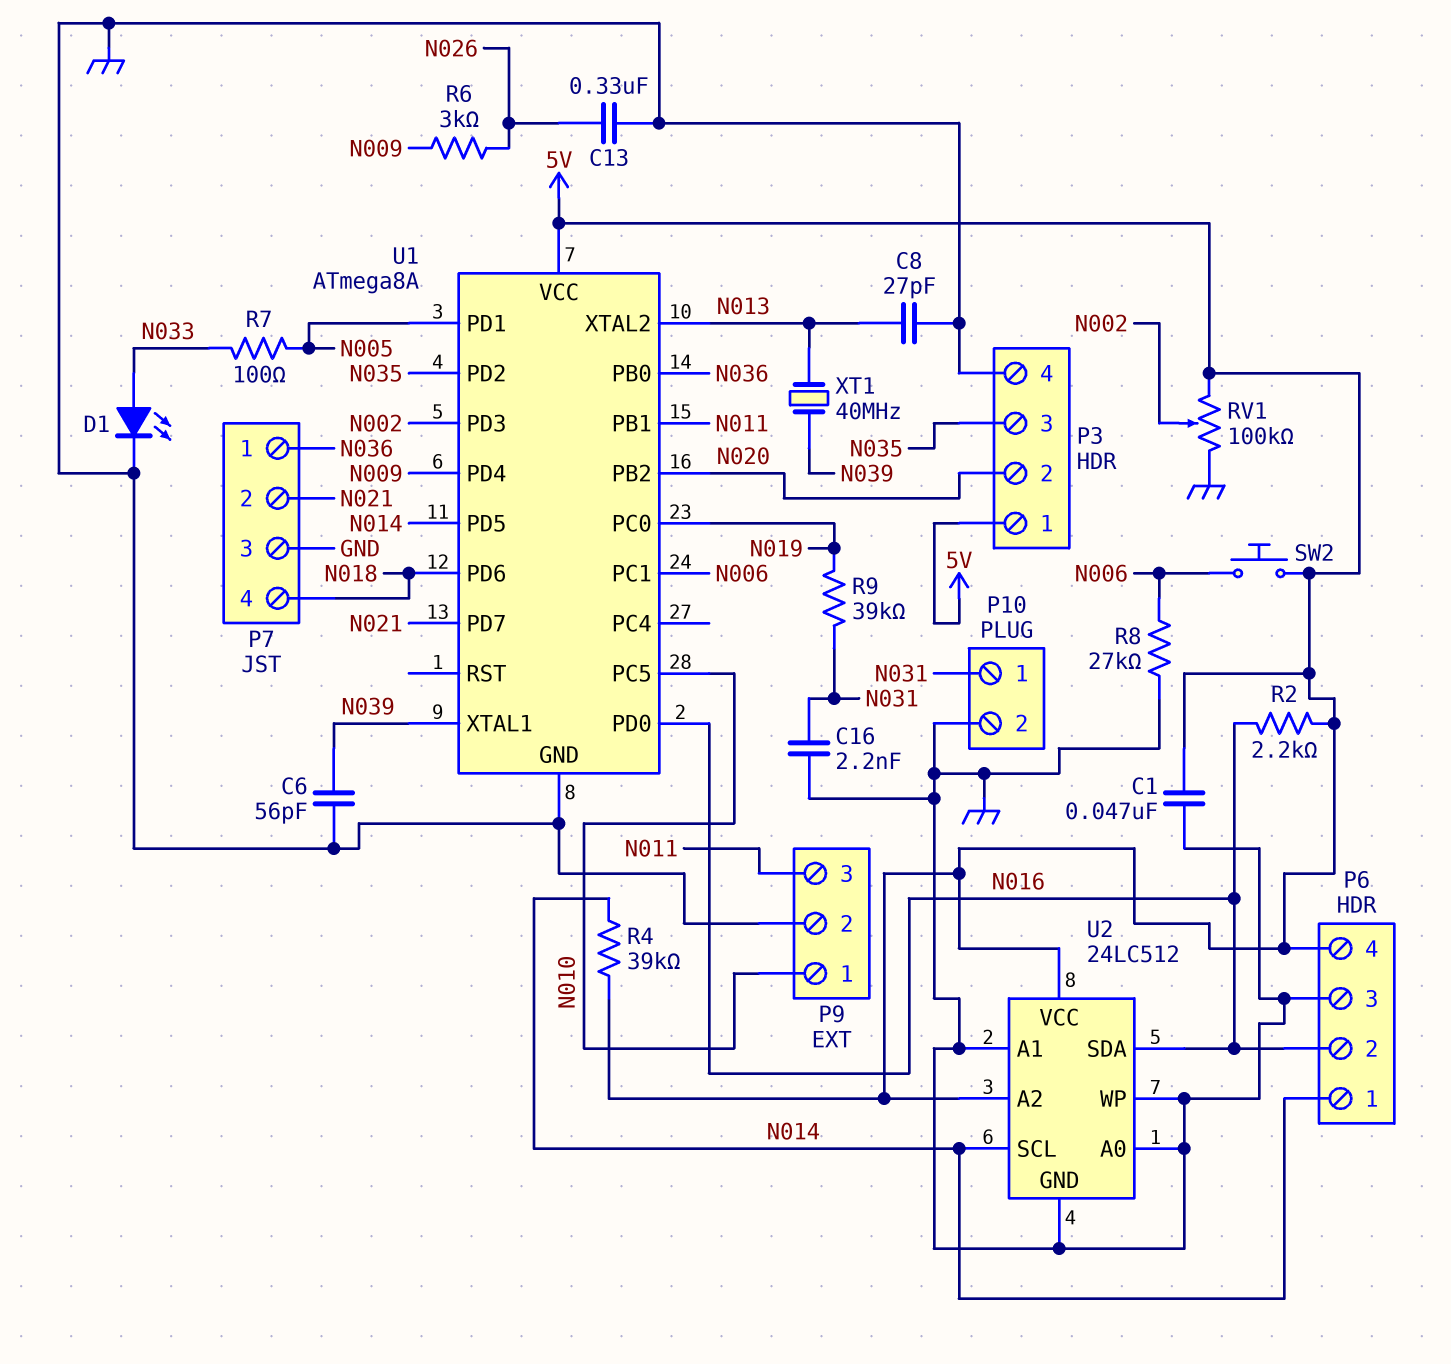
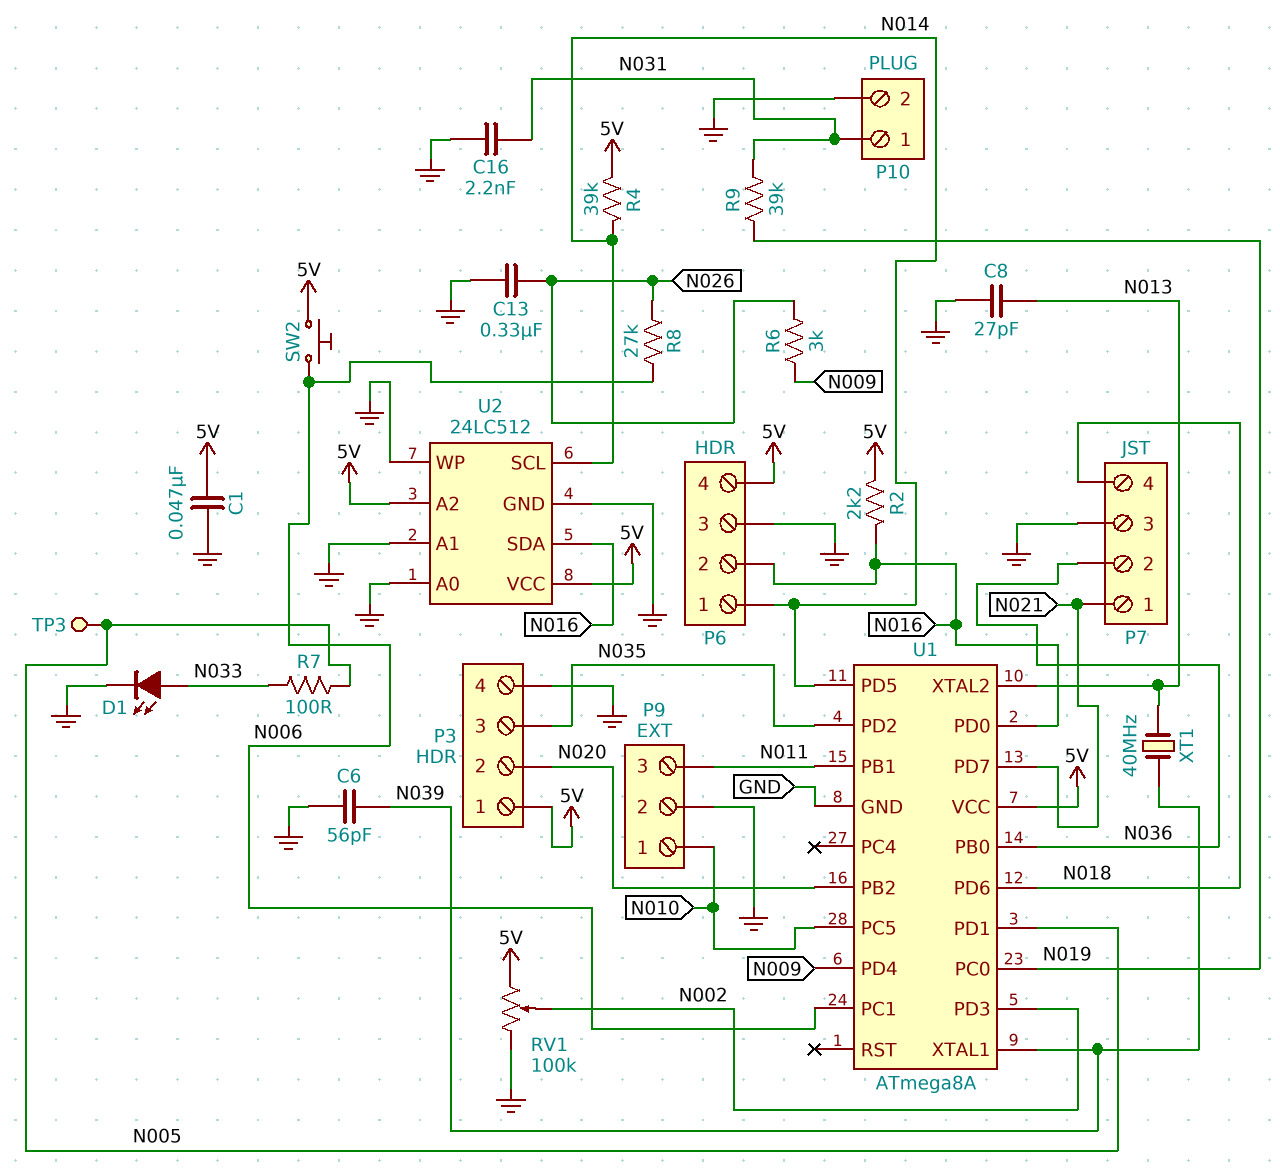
P7 pin 1: N036 -> N021
P7 pin 2: N021 -> N036
R8: 27k (GND, N006) -> 27k (N006, N026)
TP3: none -> test point (N005)

